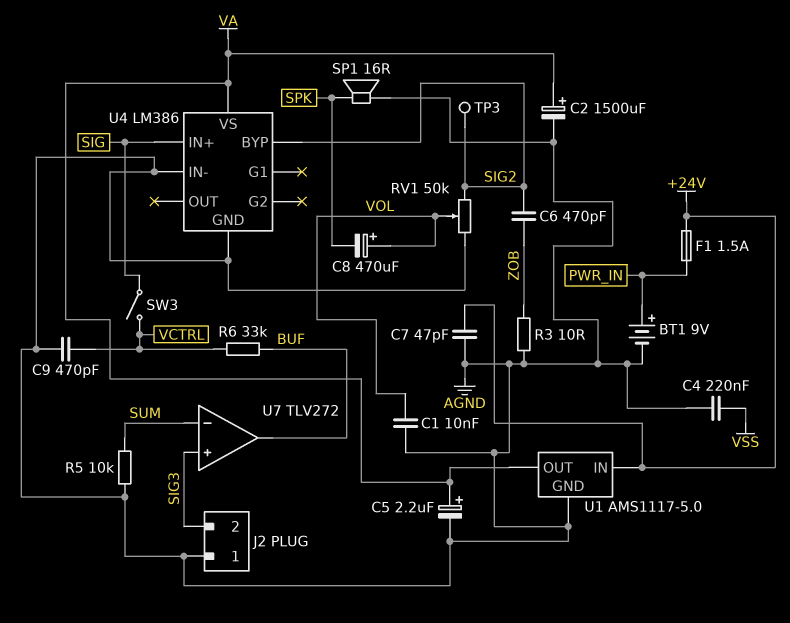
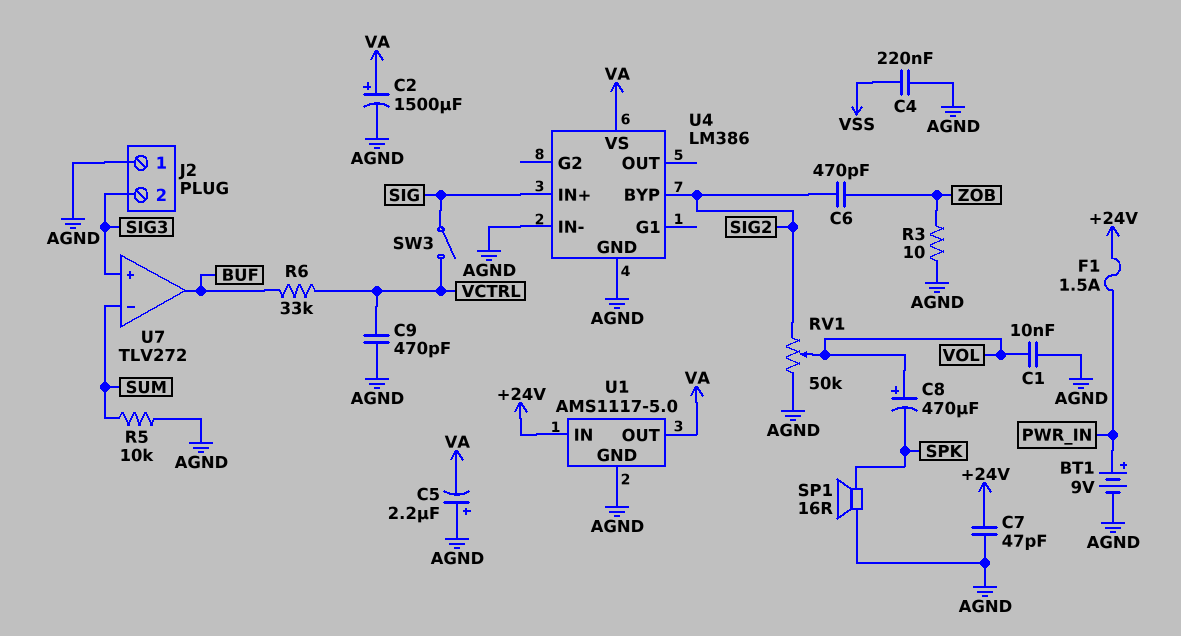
C5: 2.2uF (plus VA, minus AGND) -> 2.2uF (plus AGND, minus VA)
TP3: test point (SIG2) -> none

